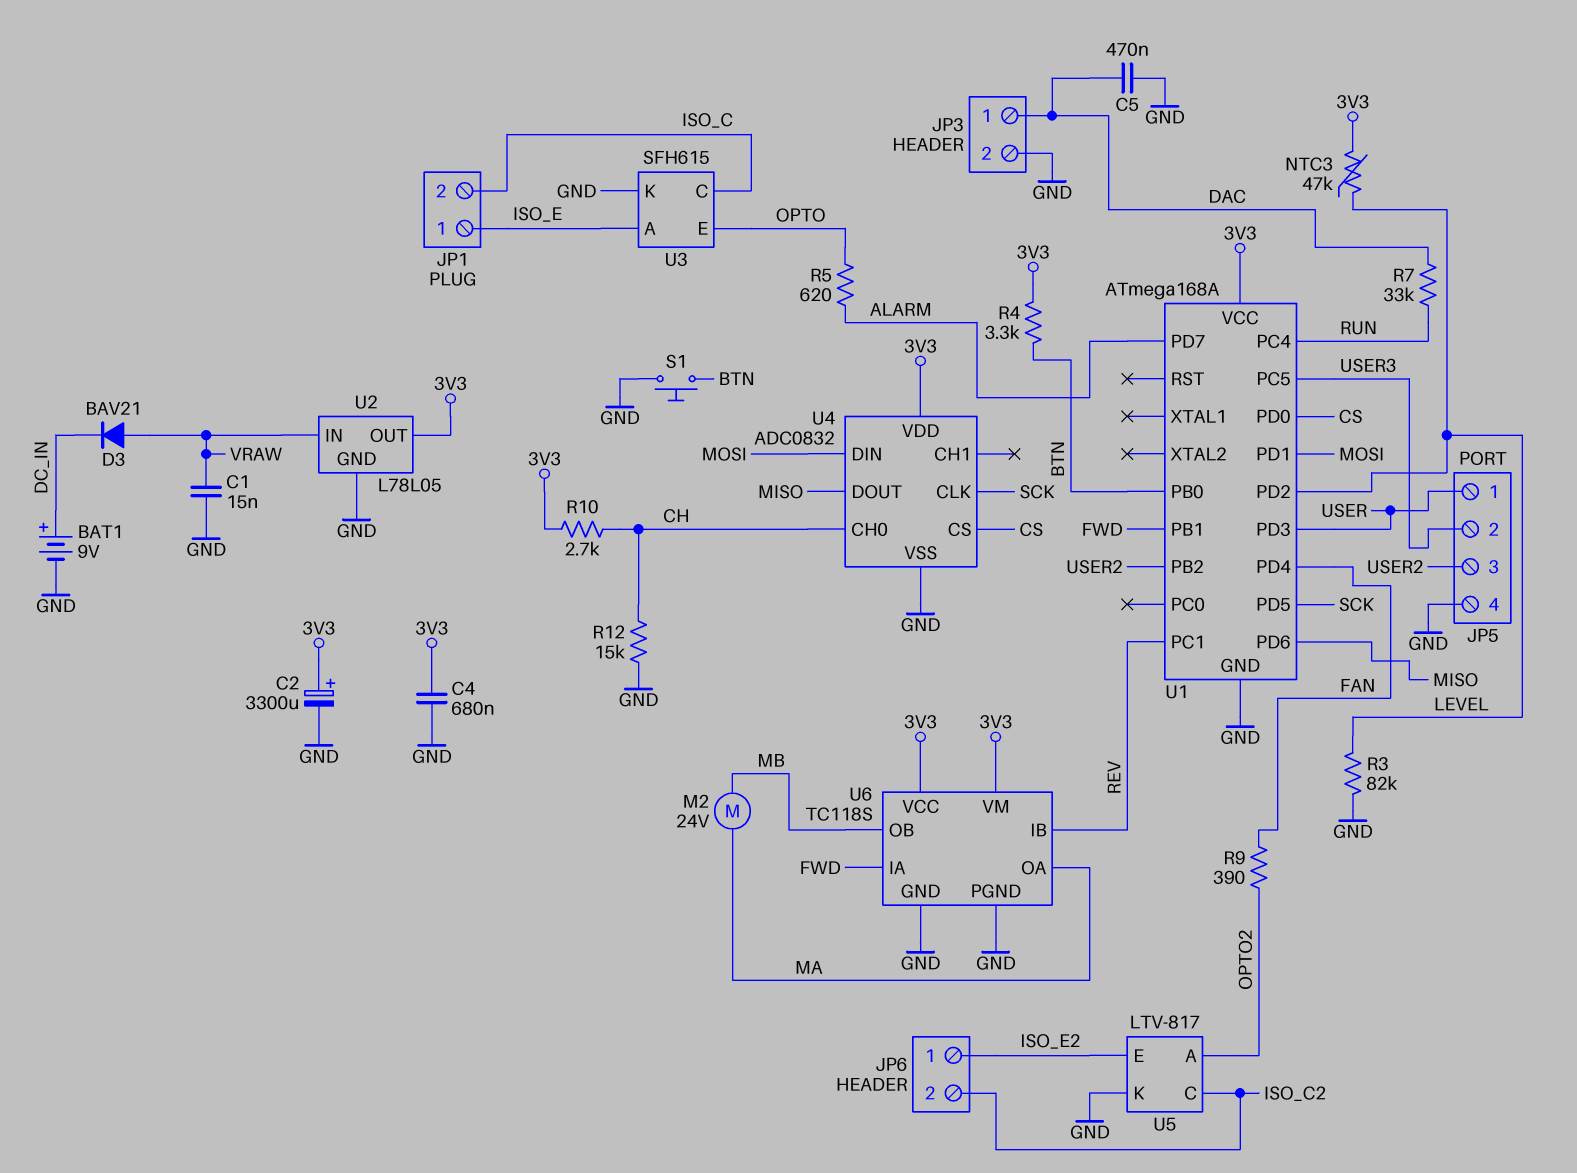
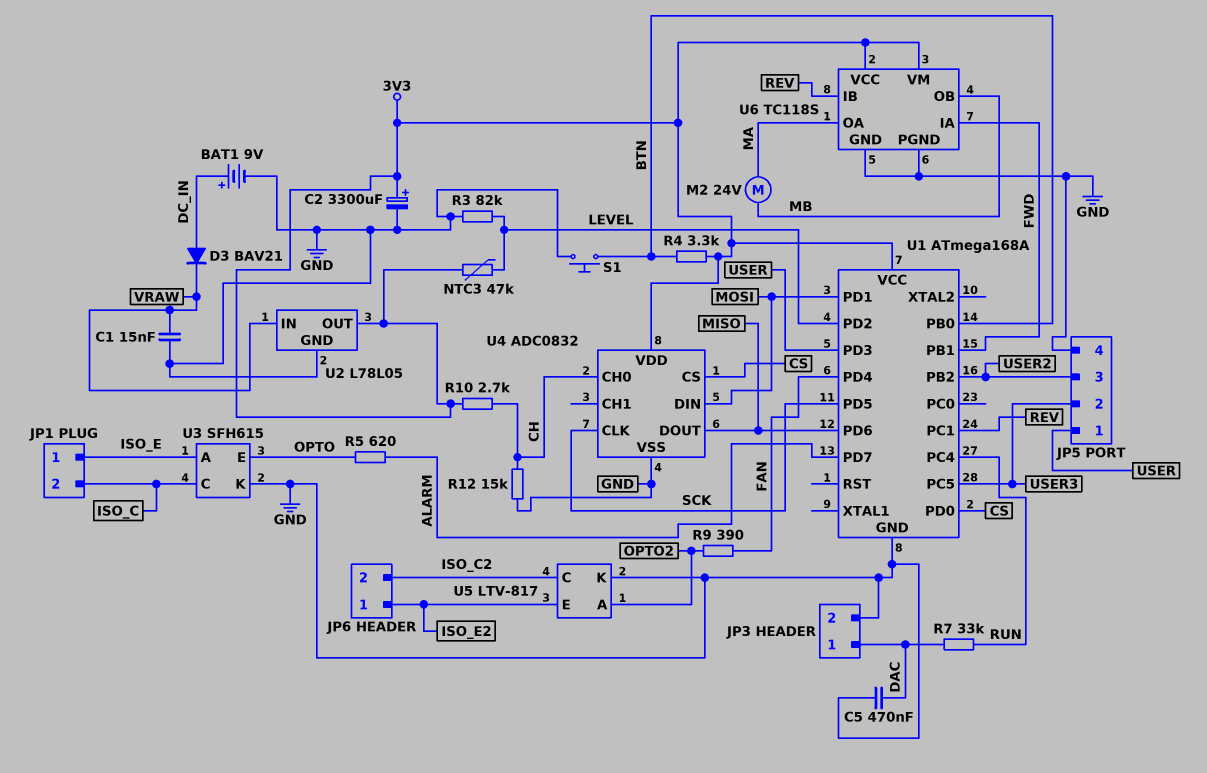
C4: 680nF (3V3, GND) -> none
D3: diode BAV21 (A VRAW, K DC_IN) -> diode BAV21 (A DC_IN, K VRAW)

